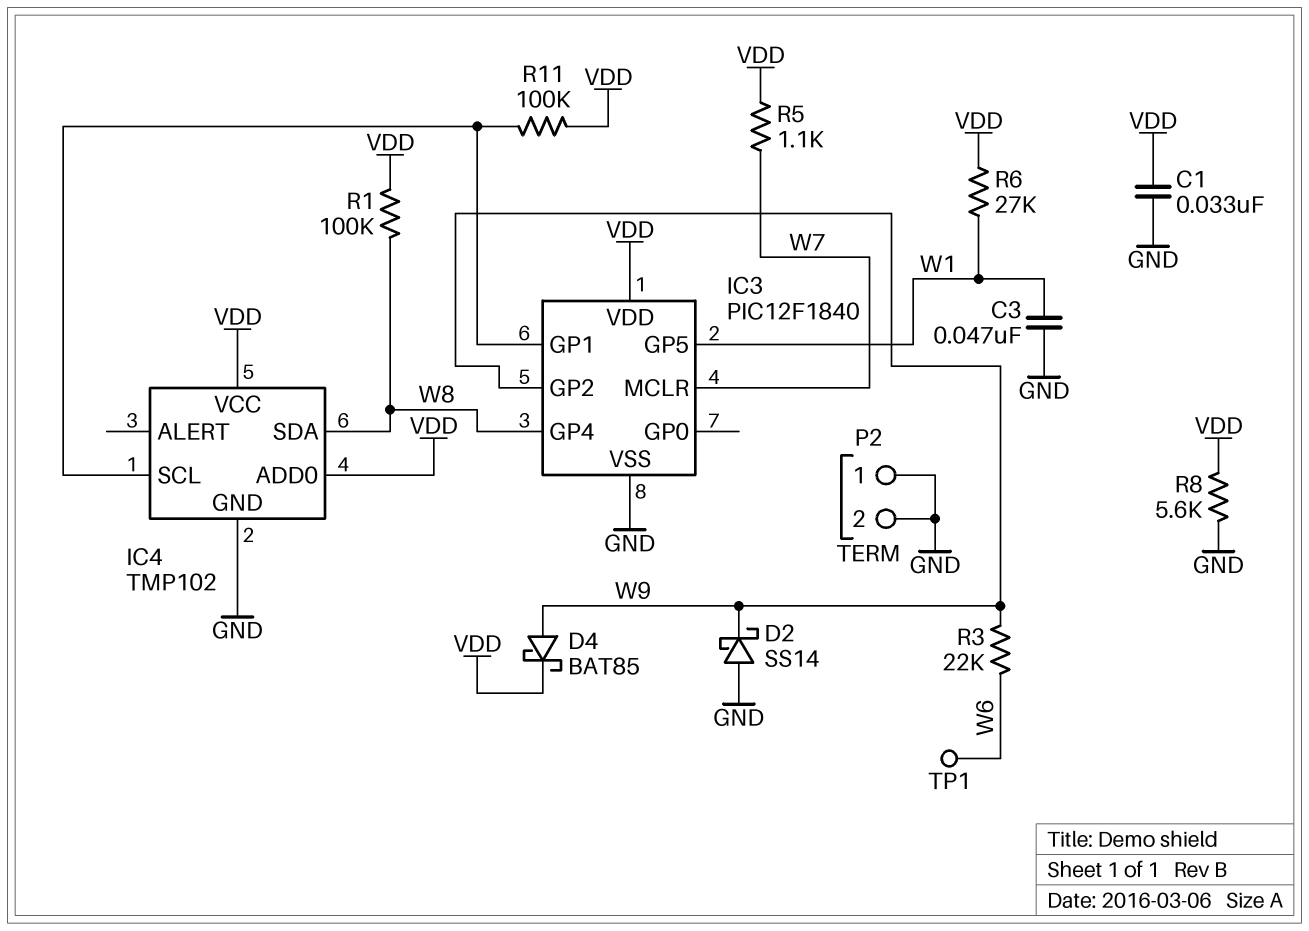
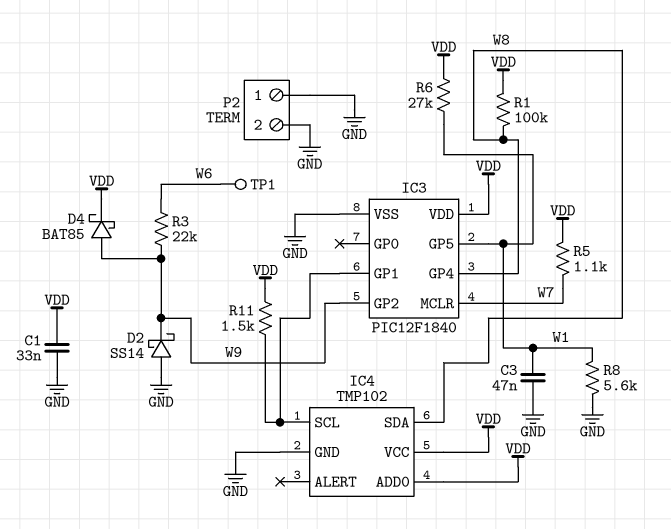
R8: 5.6k (GND, VDD) -> 5.6k (GND, W1)
R11: 100k (IC3/GP1, VDD) -> 1.5k (IC3/GP1, VDD)

